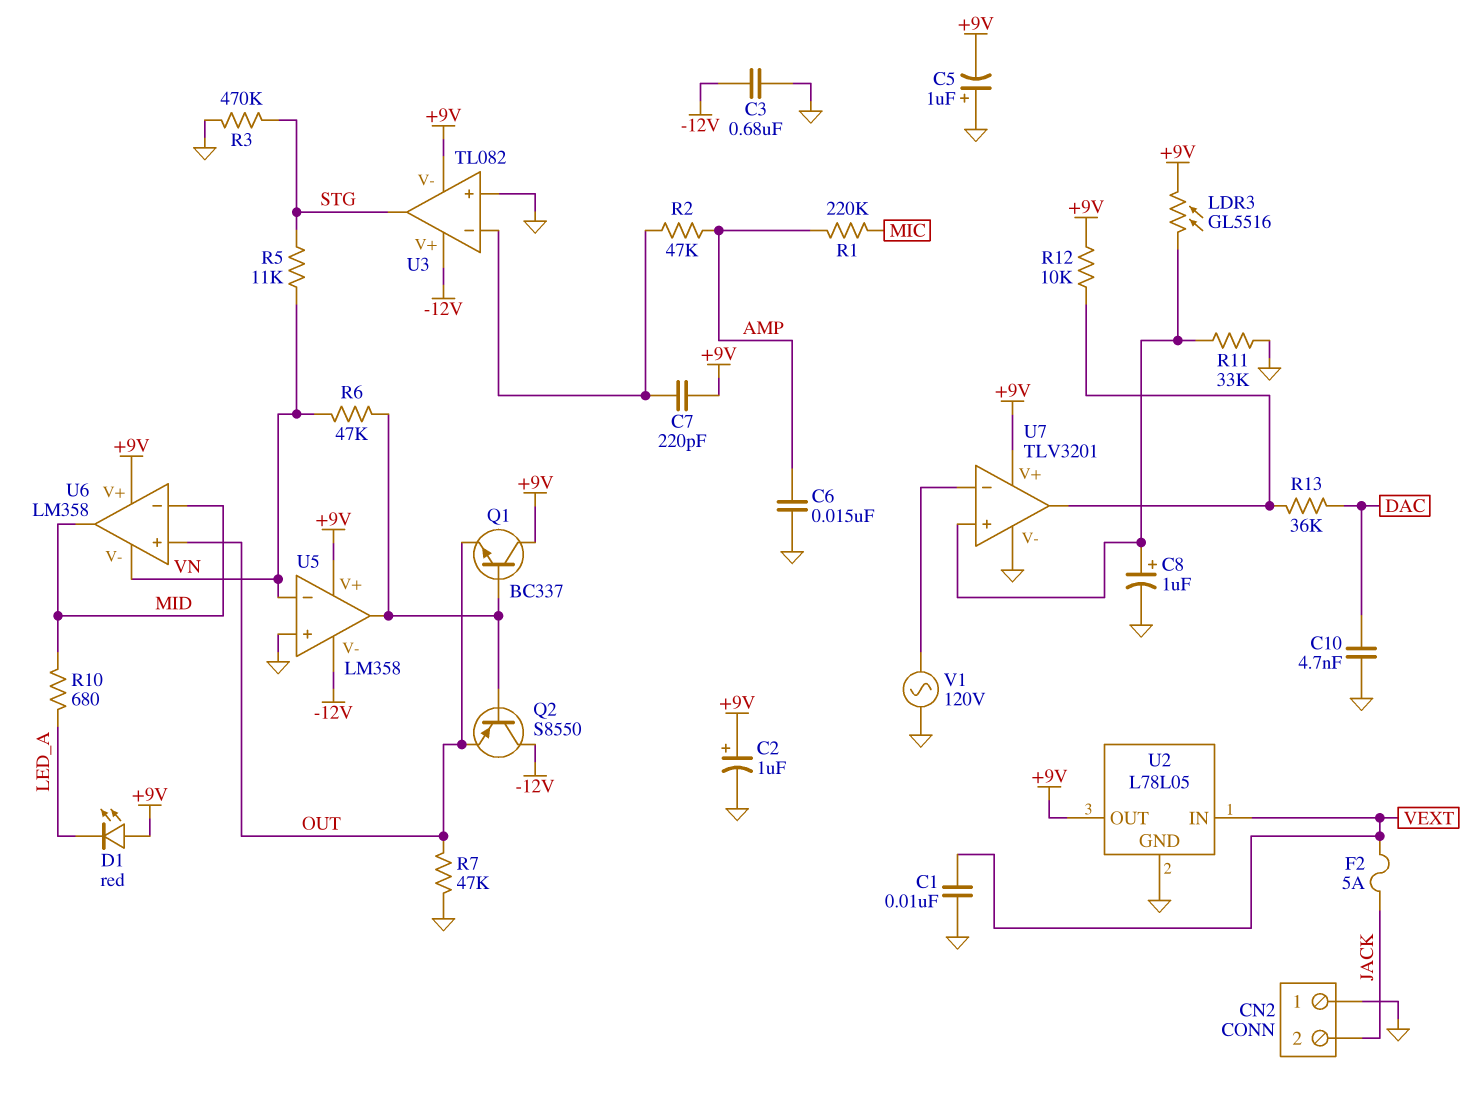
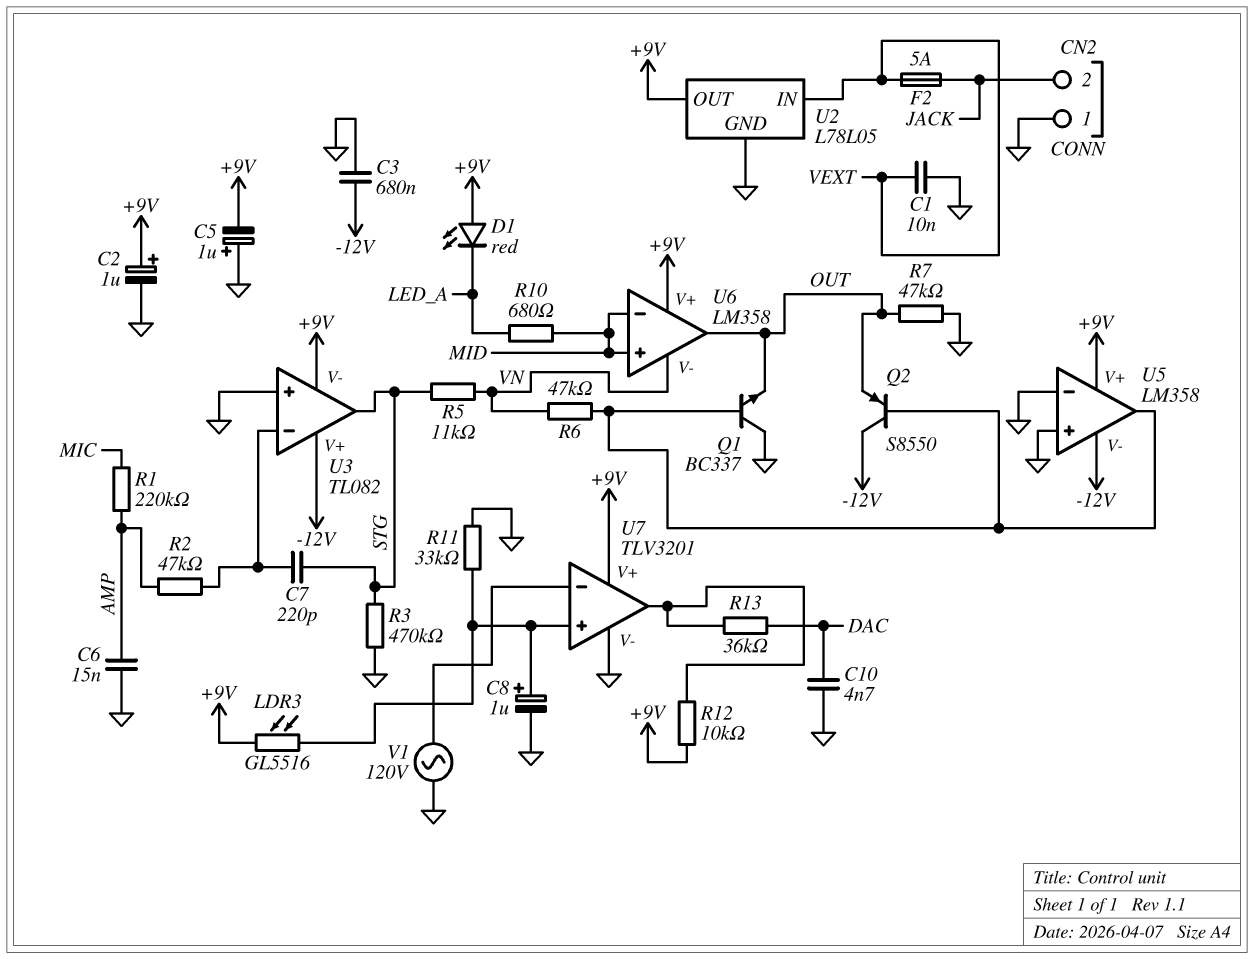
C7: 220pF (+9V, U3/in-) -> 220pF (STG, U3/in-)
Q1: NPN BC337 (B U5/out, C +9V, E OUT) -> NPN BC337 (B U5/out, C GND, E OUT)
U5 pin in-: VN -> GND
U6 pin in+: OUT -> MID
U6 pin out: MID -> OUT

